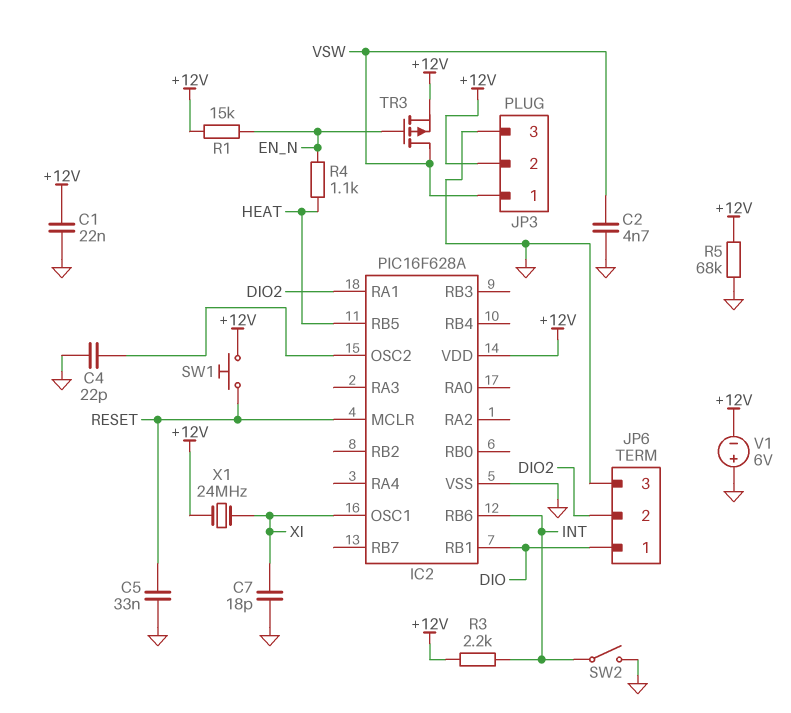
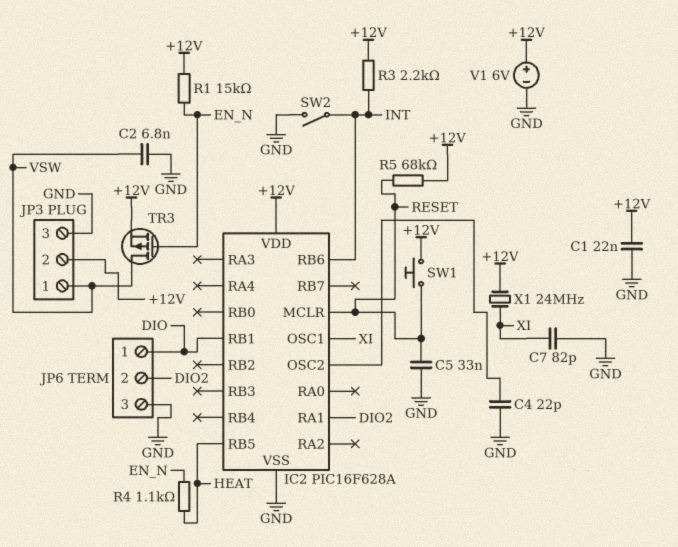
C2: 4.7nF (GND, VSW) -> 6.8nF (GND, VSW)
C7: 18pF (GND, XI) -> 82pF (GND, XI)
R5: 68k (+12V, GND) -> 68k (+12V, RESET)
V1: 6V (plus GND, minus +12V) -> 6V (plus +12V, minus GND)

